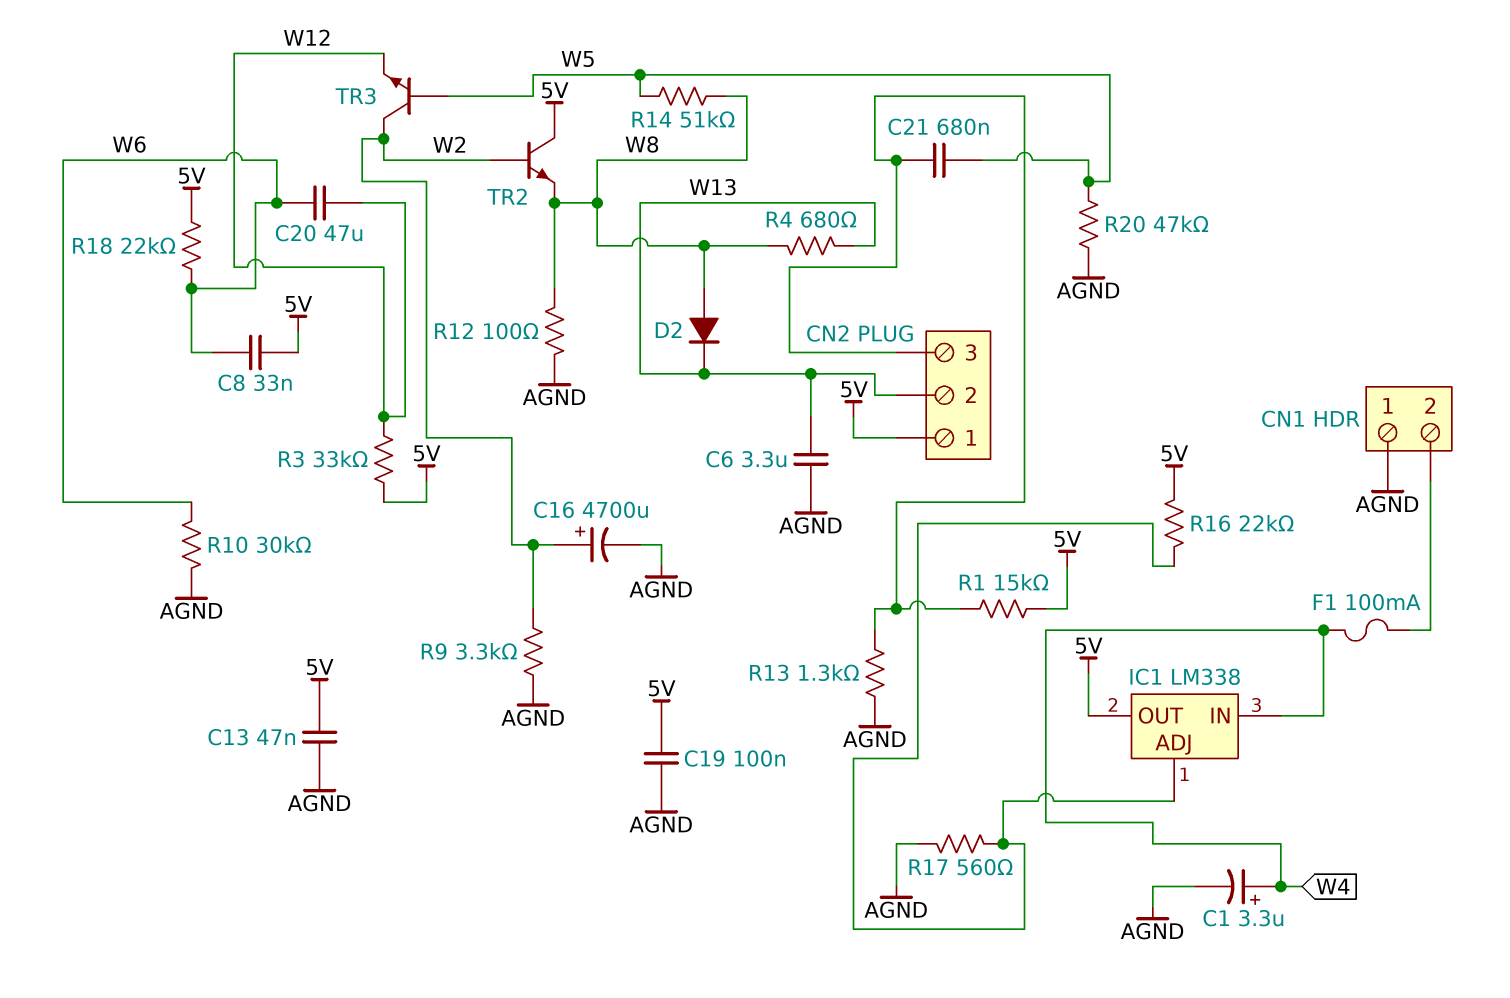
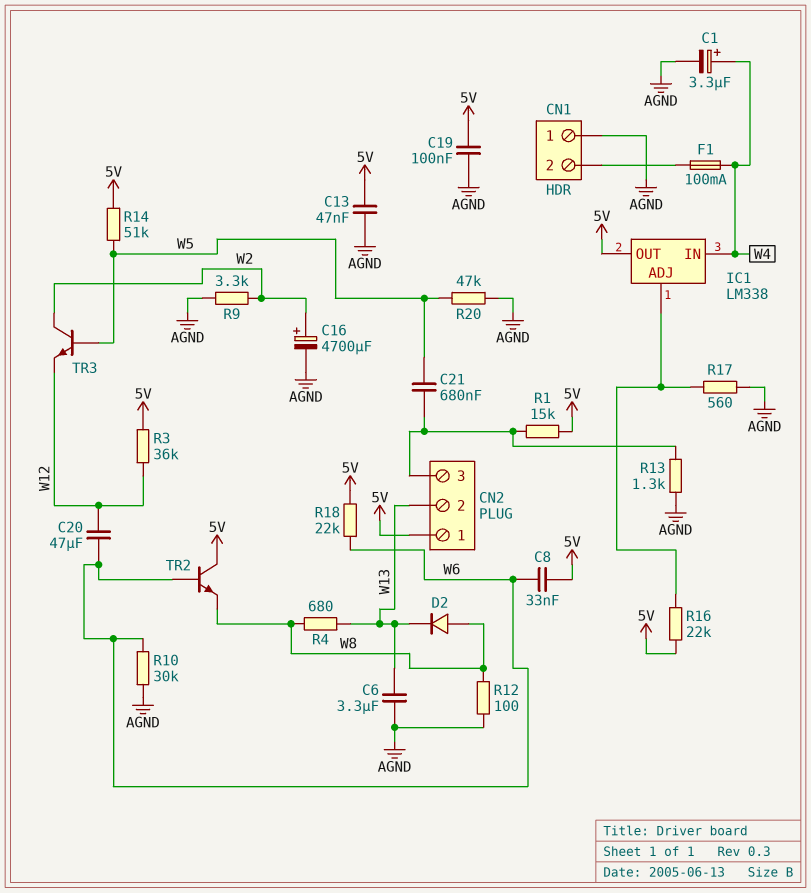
R3: 33k (5V, W12) -> 36k (5V, W12)
R14: 51k (W5, W8) -> 51k (5V, W5)
TR2: NPN (B W2, C 5V, E W8) -> NPN (B W6, C 5V, E W8)

